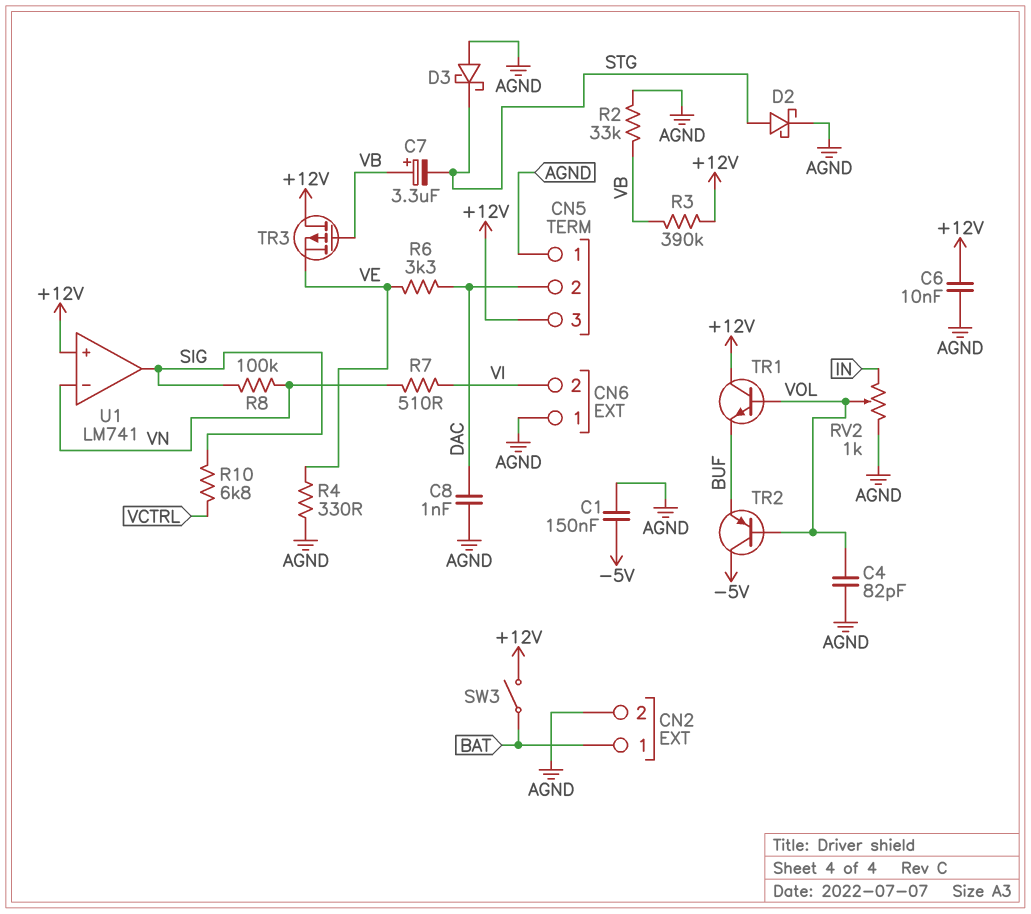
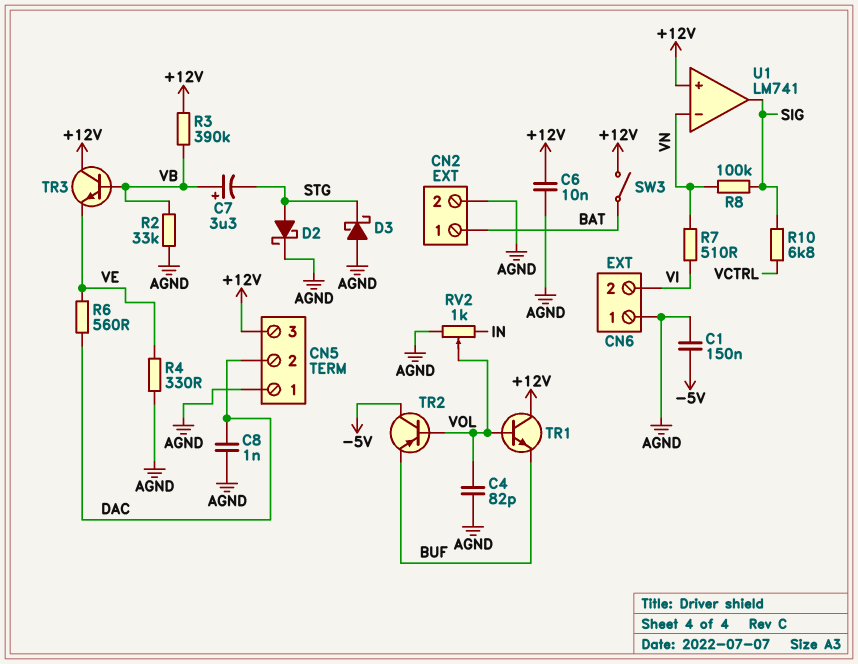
R6: 3.3k (DAC, VE) -> 560 (DAC, VE)
TR3: PMOS (G VB, D +12V, S VE) -> NPN (B VB, C +12V, E VE)

